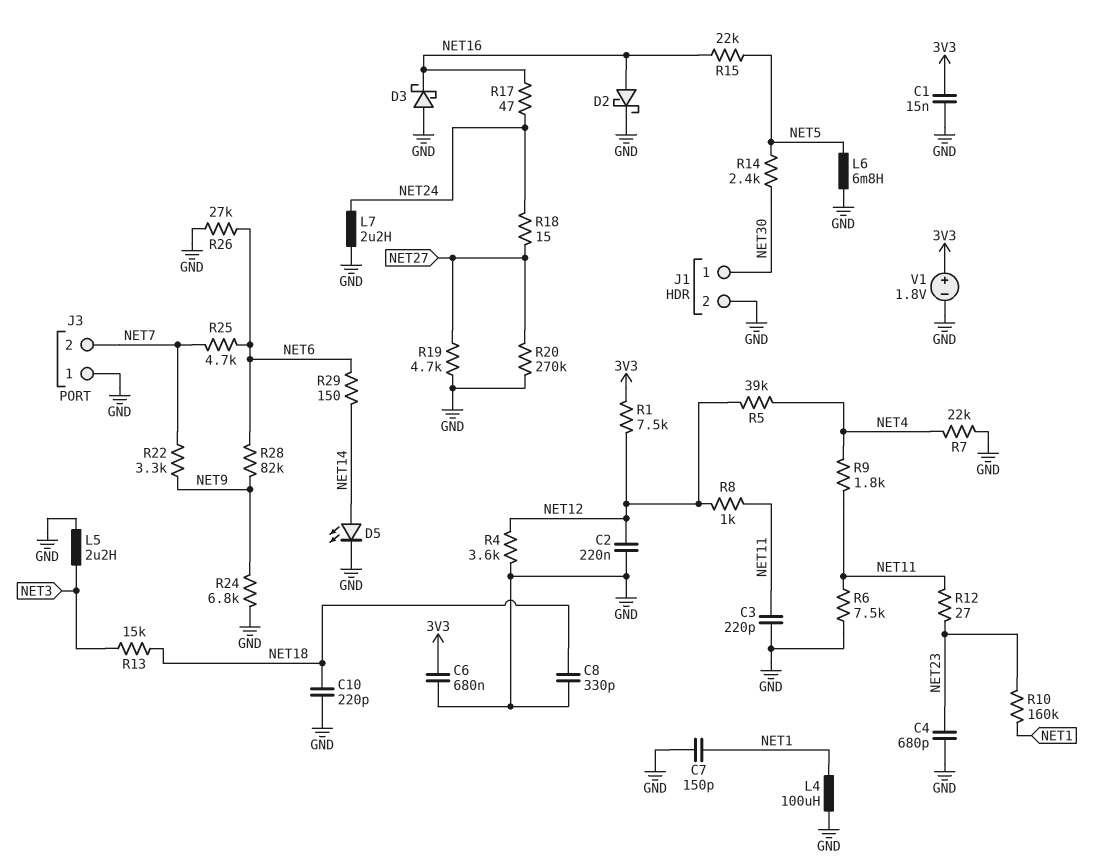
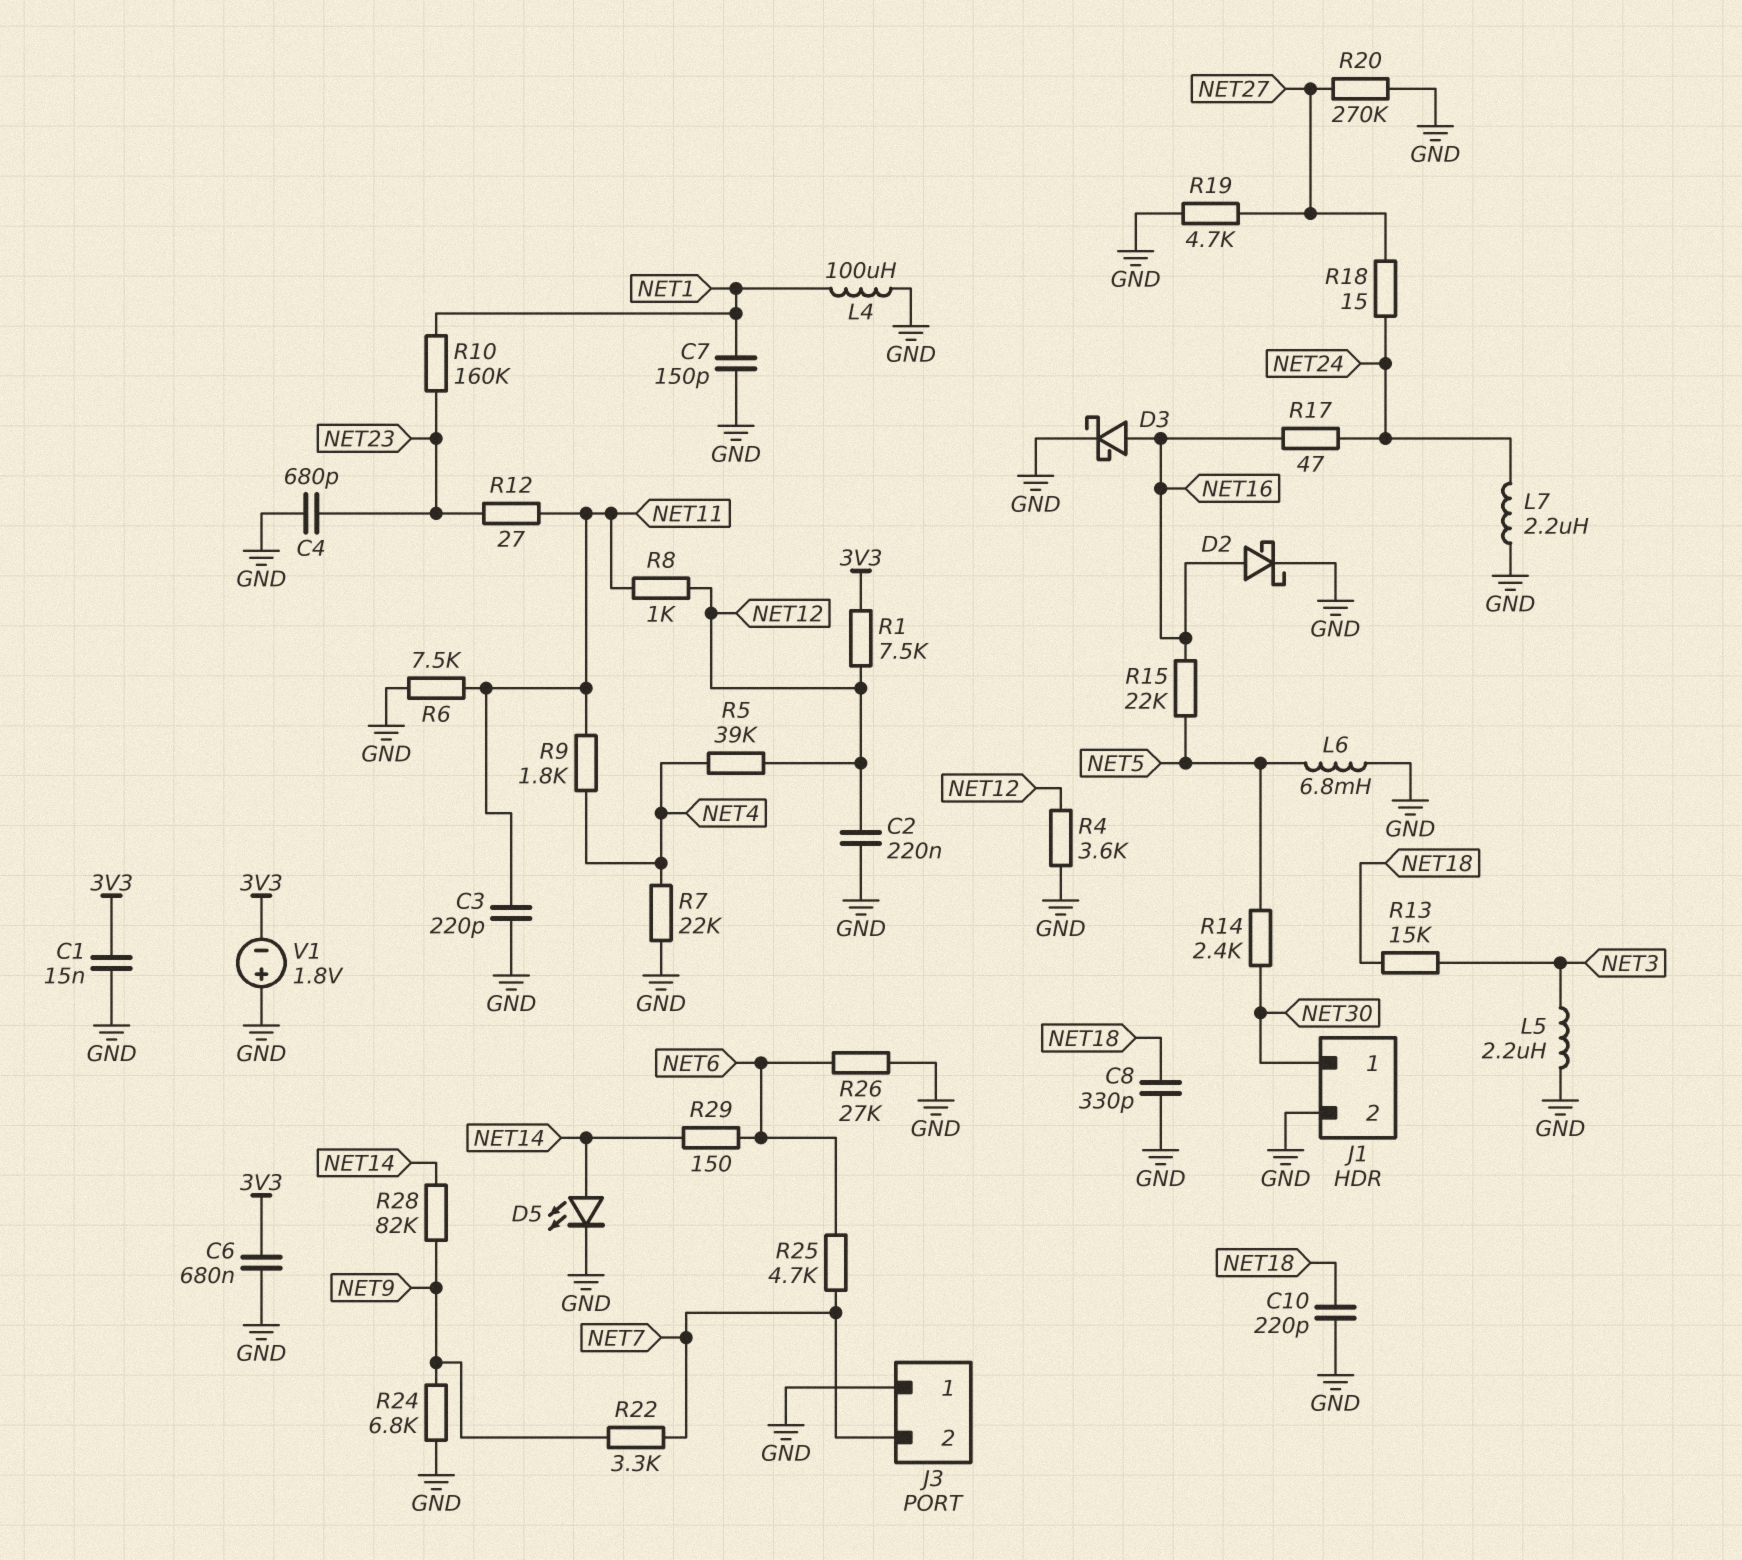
D3: schottky (A GND, K NET16) -> schottky (A NET16, K GND)
R28: 82k (NET6, NET9) -> 82k (NET9, NET14)
V1: 1.8V (plus 3V3, minus GND) -> 1.8V (plus GND, minus 3V3)

